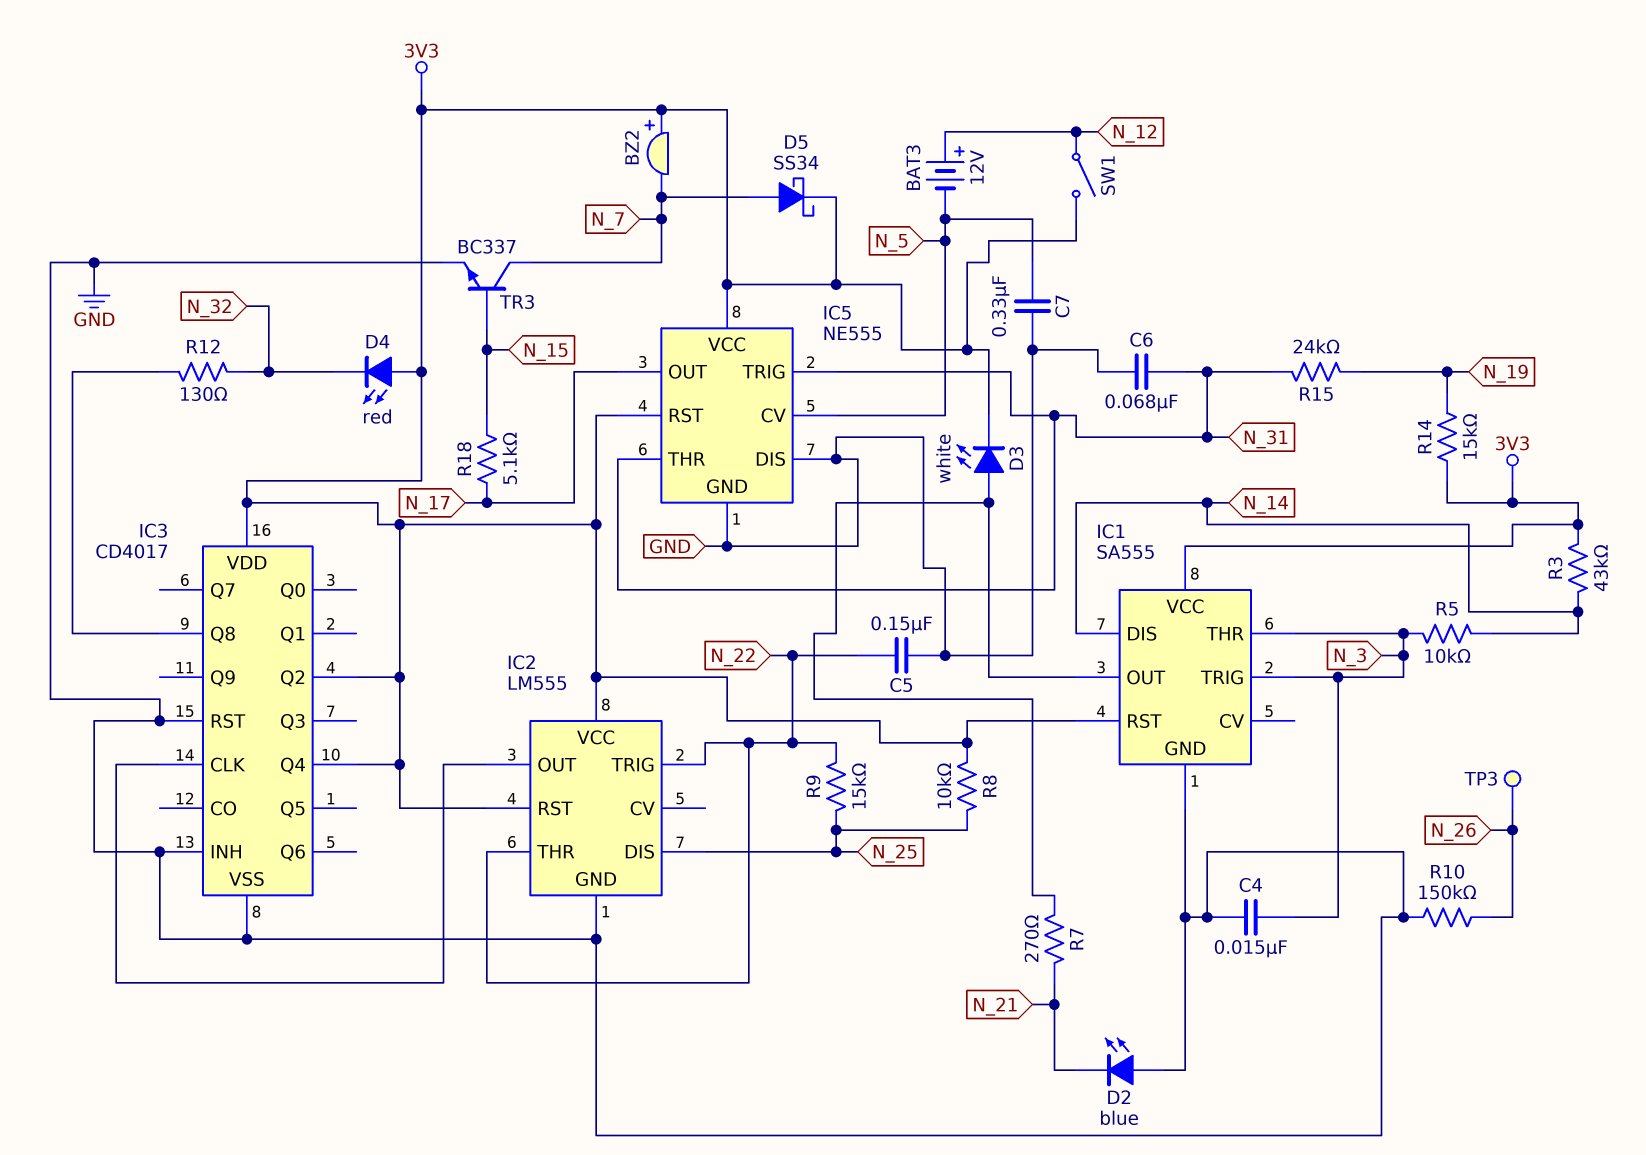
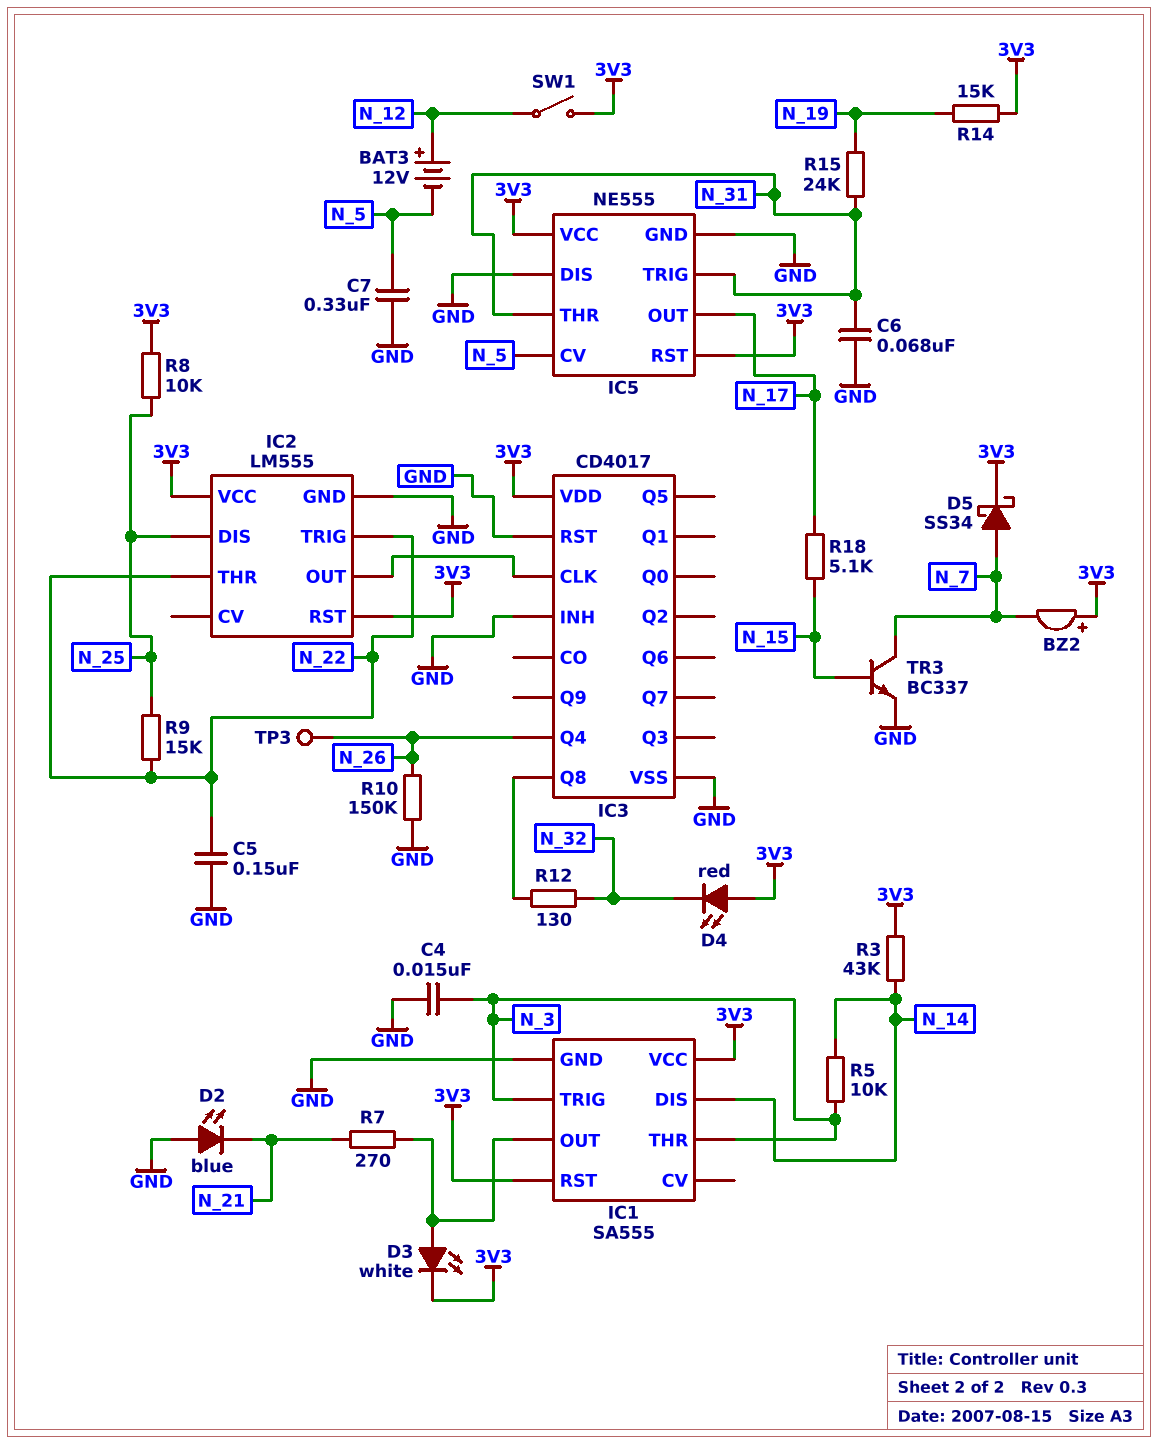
IC3 pin Q2: 3V3 -> none
IC3 pin Q4: 3V3 -> N_26

